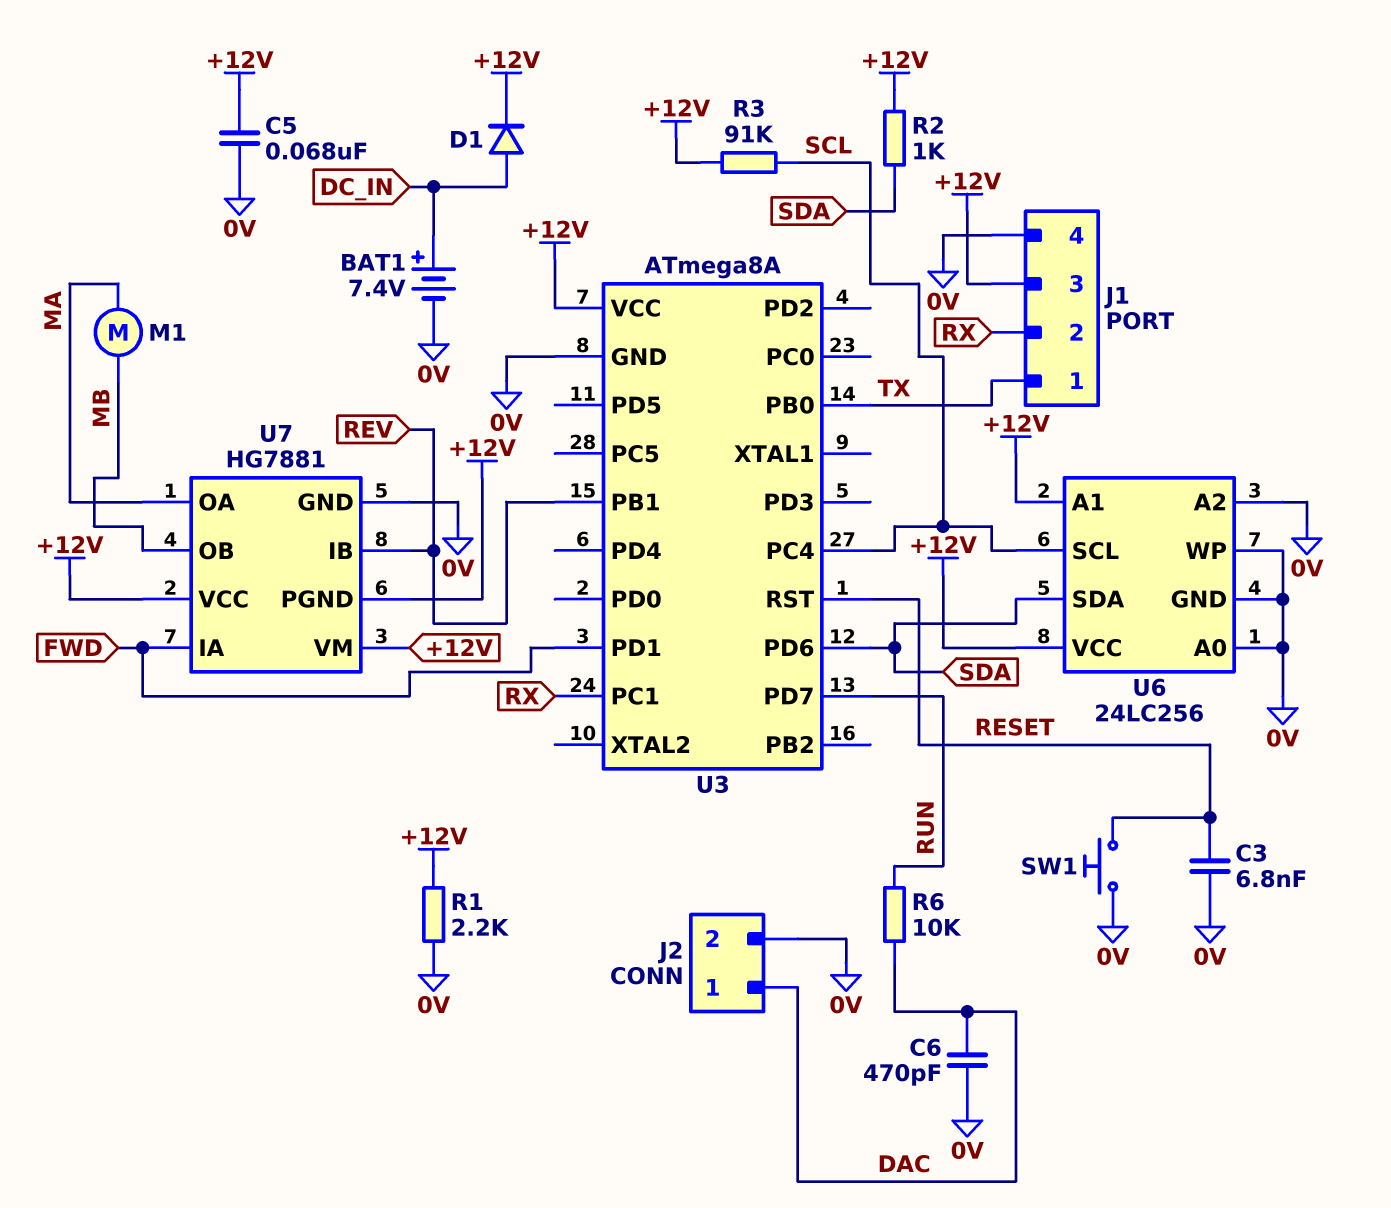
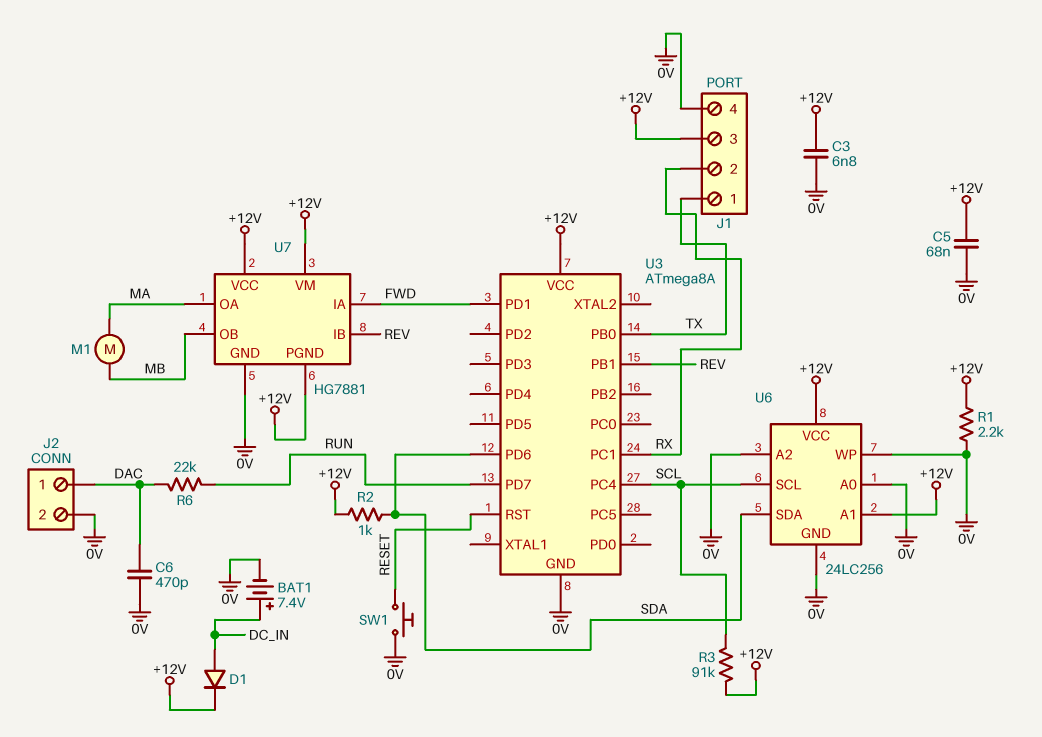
C3: 6.8nF (0V, RESET) -> 6.8nF (+12V, 0V)
R6: 10k (DAC, RUN) -> 22k (DAC, RUN)

